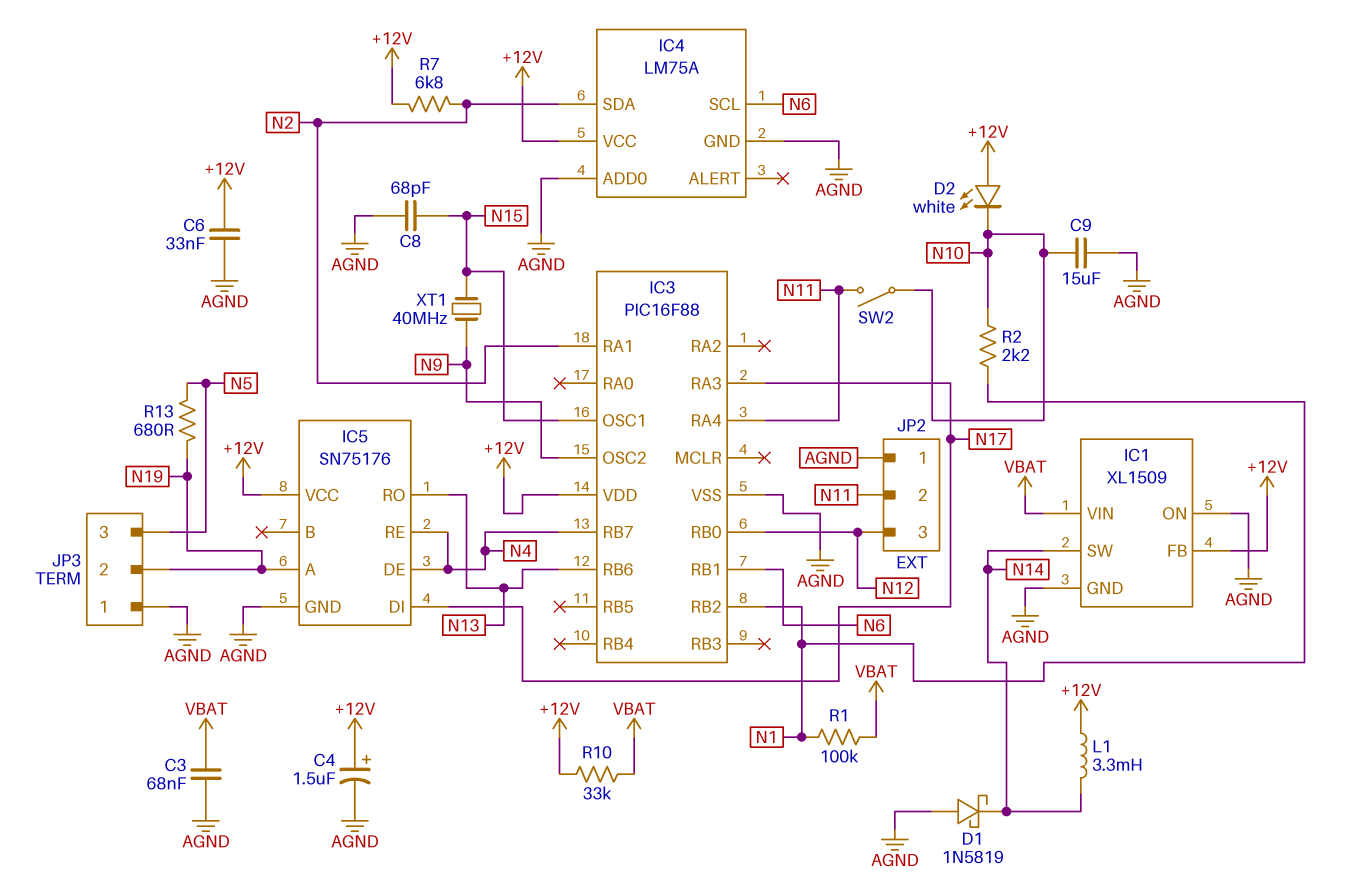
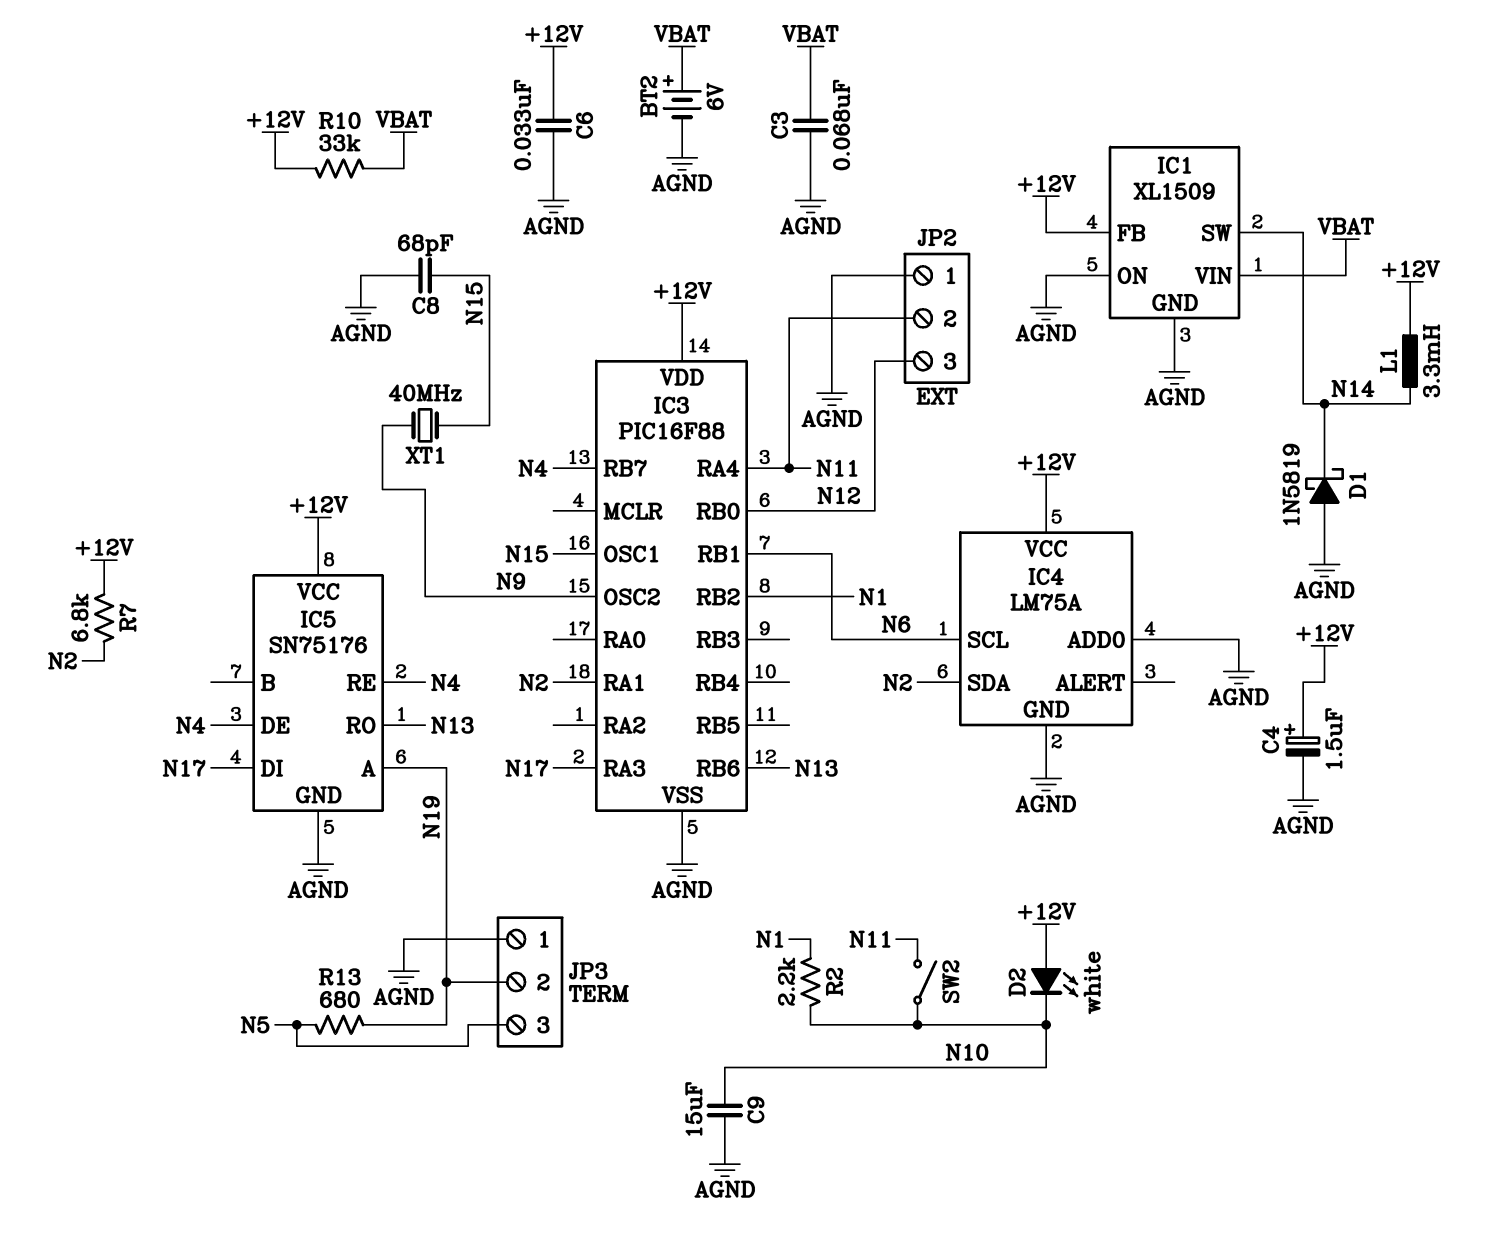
BT2: none -> 6V (plus VBAT, minus AGND)
R1: 100k (N1, VBAT) -> none

